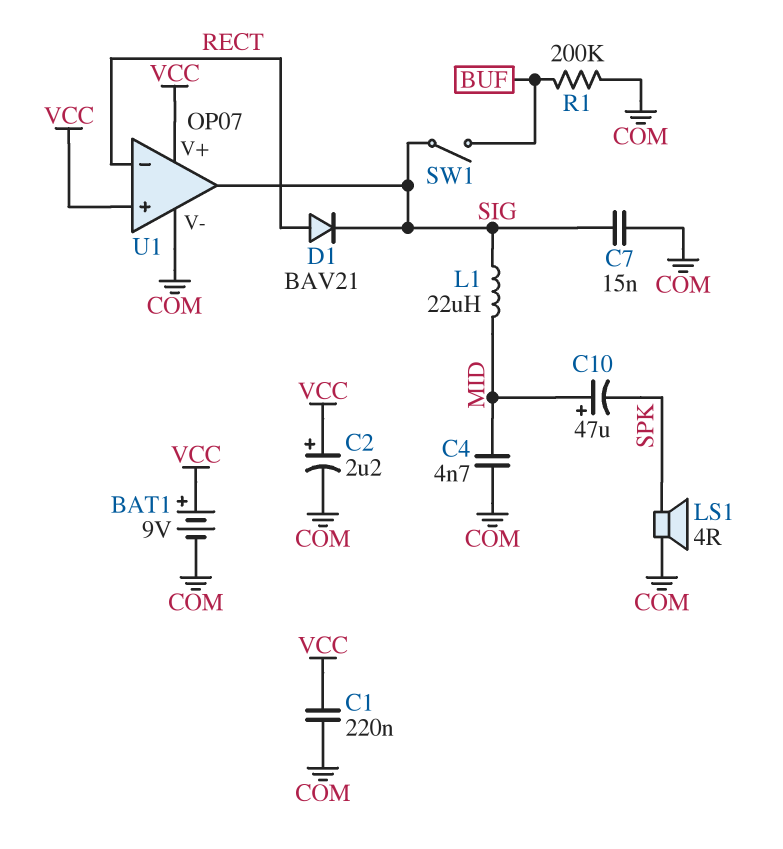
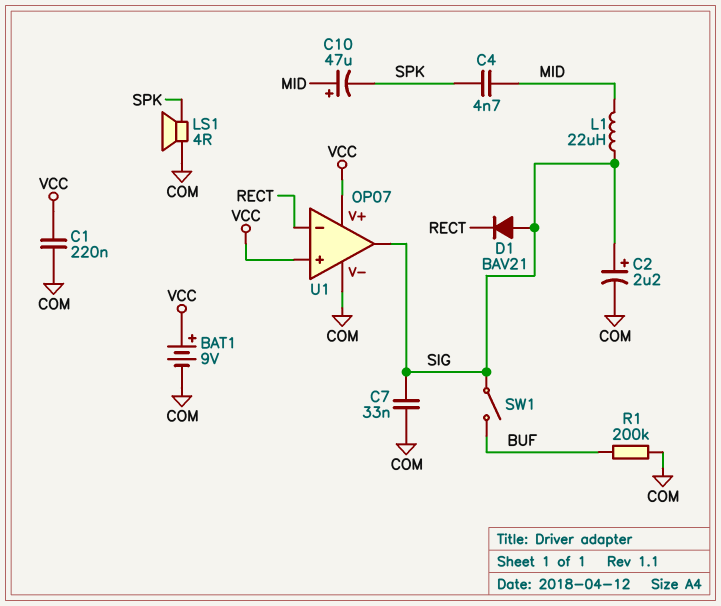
C2: 2.2uF (plus VCC, minus COM) -> 2.2uF (plus SIG, minus COM)
C4: 4.7nF (COM, MID) -> 4.7nF (MID, SPK)
C7: 15nF (COM, SIG) -> 33nF (COM, SIG)
D1: diode BAV21 (A RECT, K SIG) -> diode BAV21 (A SIG, K RECT)

